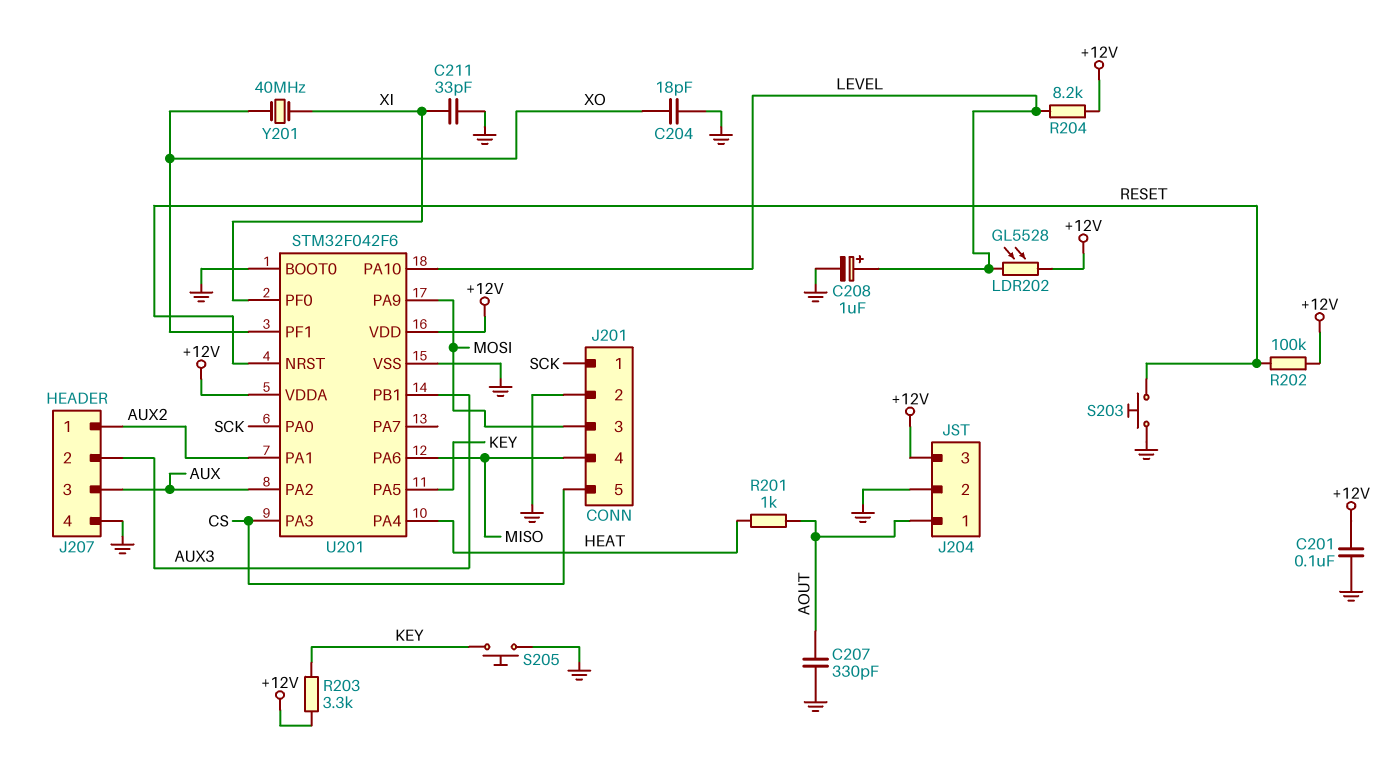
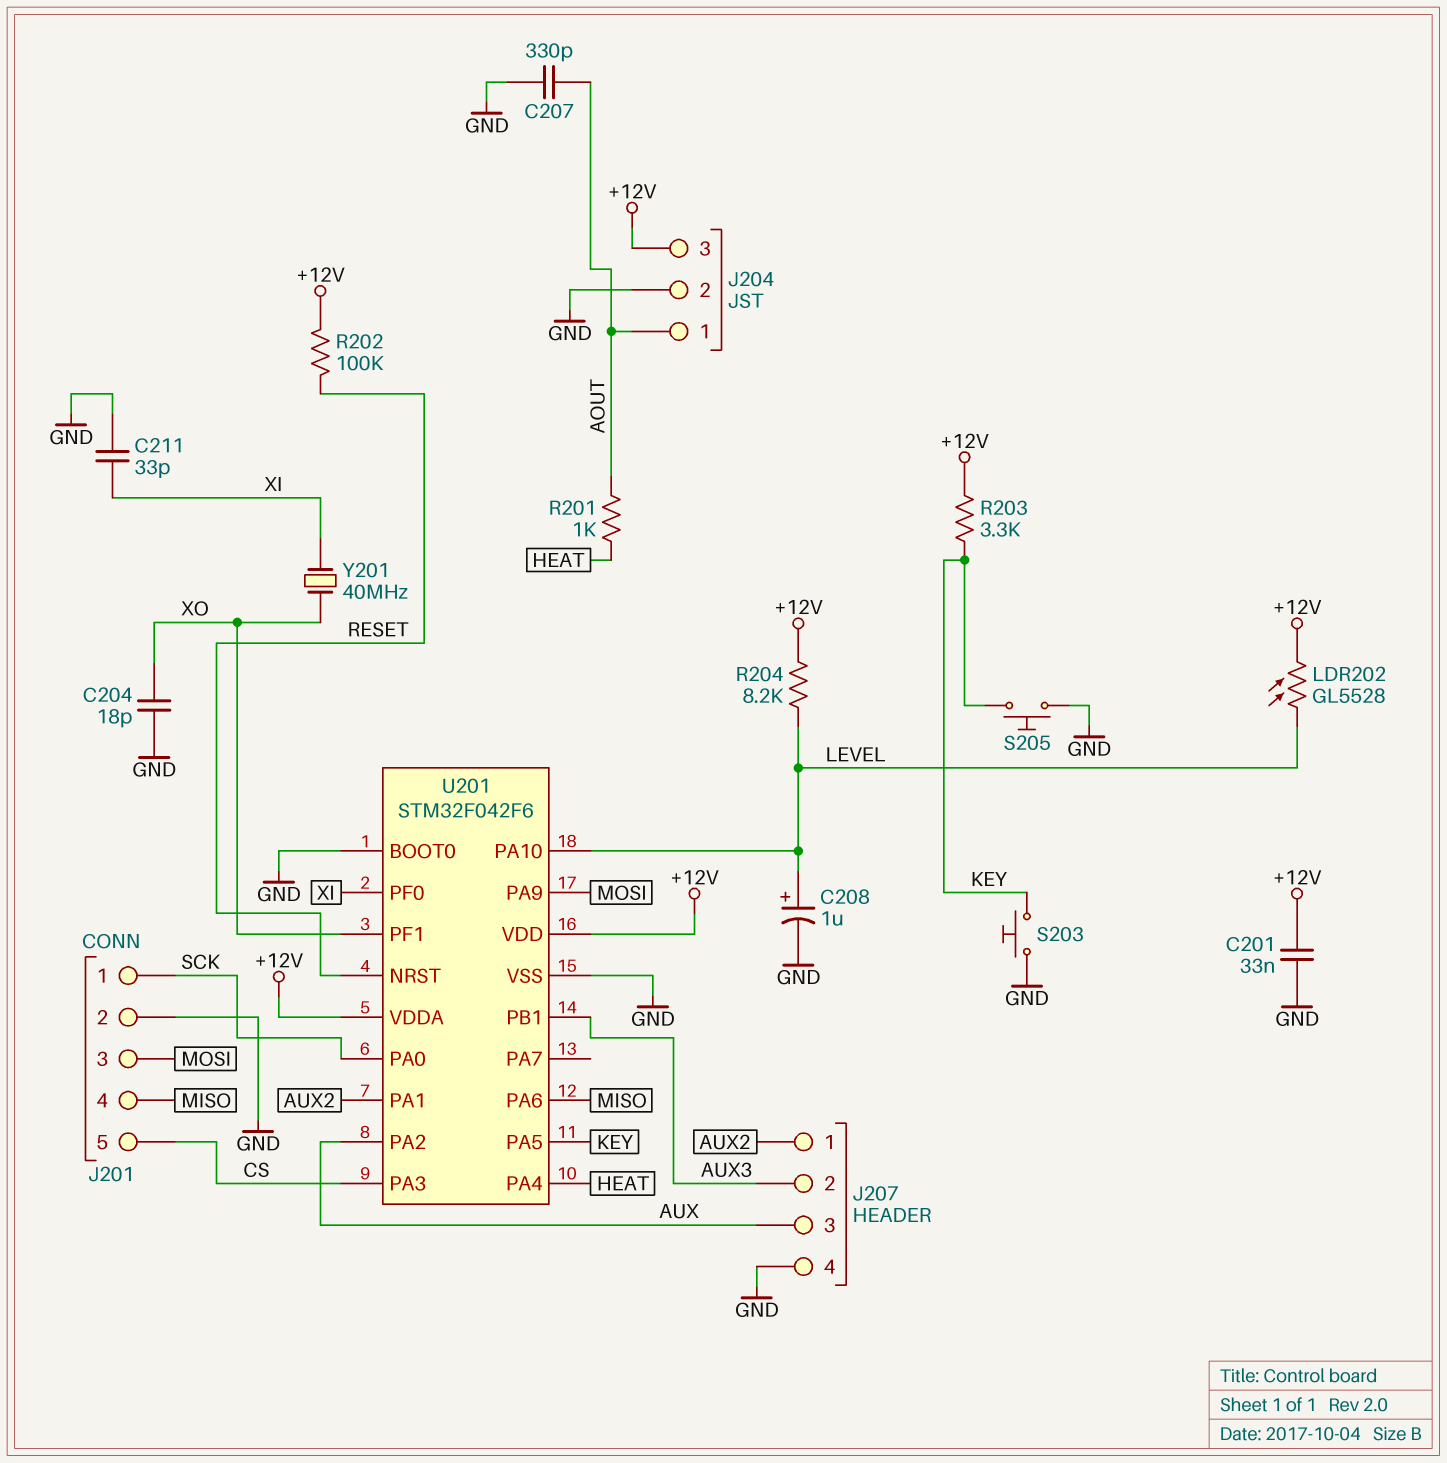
C201: 100nF (+12V, GND) -> 33nF (+12V, GND)
S203: button (GND, RESET) -> button (GND, KEY)

